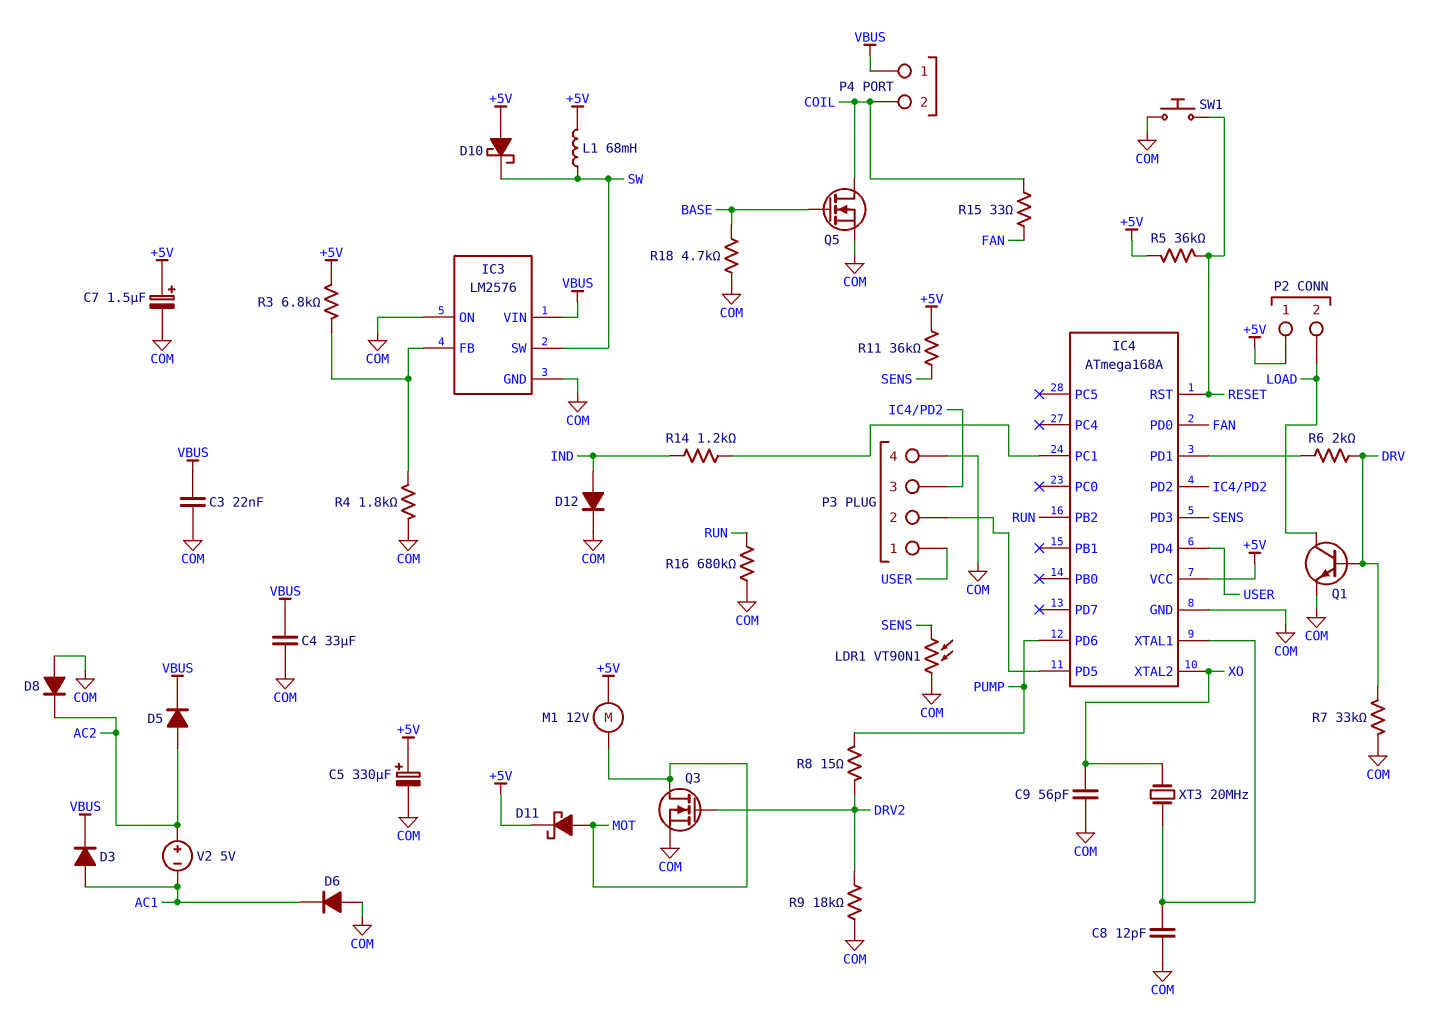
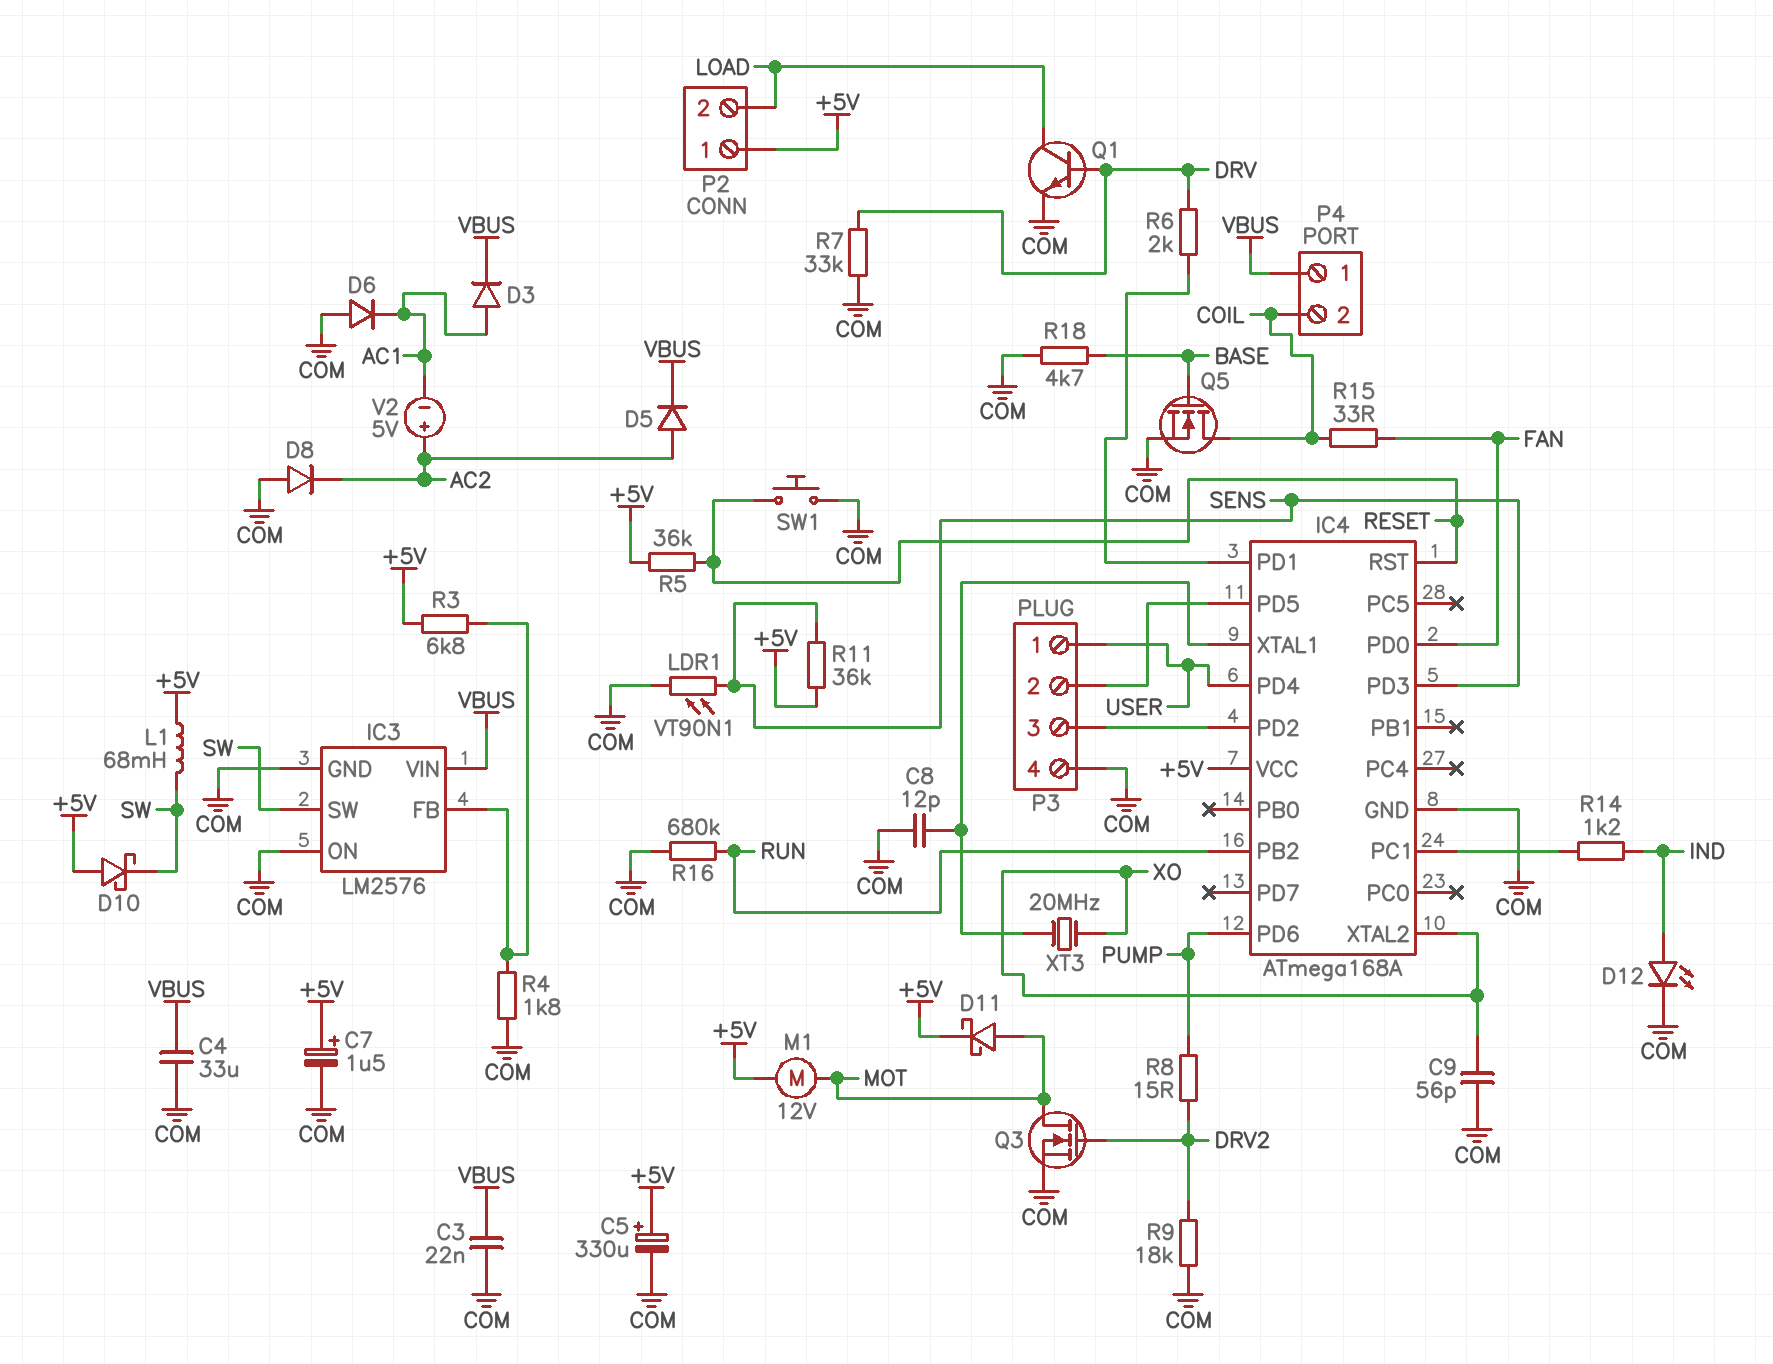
D12: diode (A IND, K COM) -> LED (A IND, K COM)

